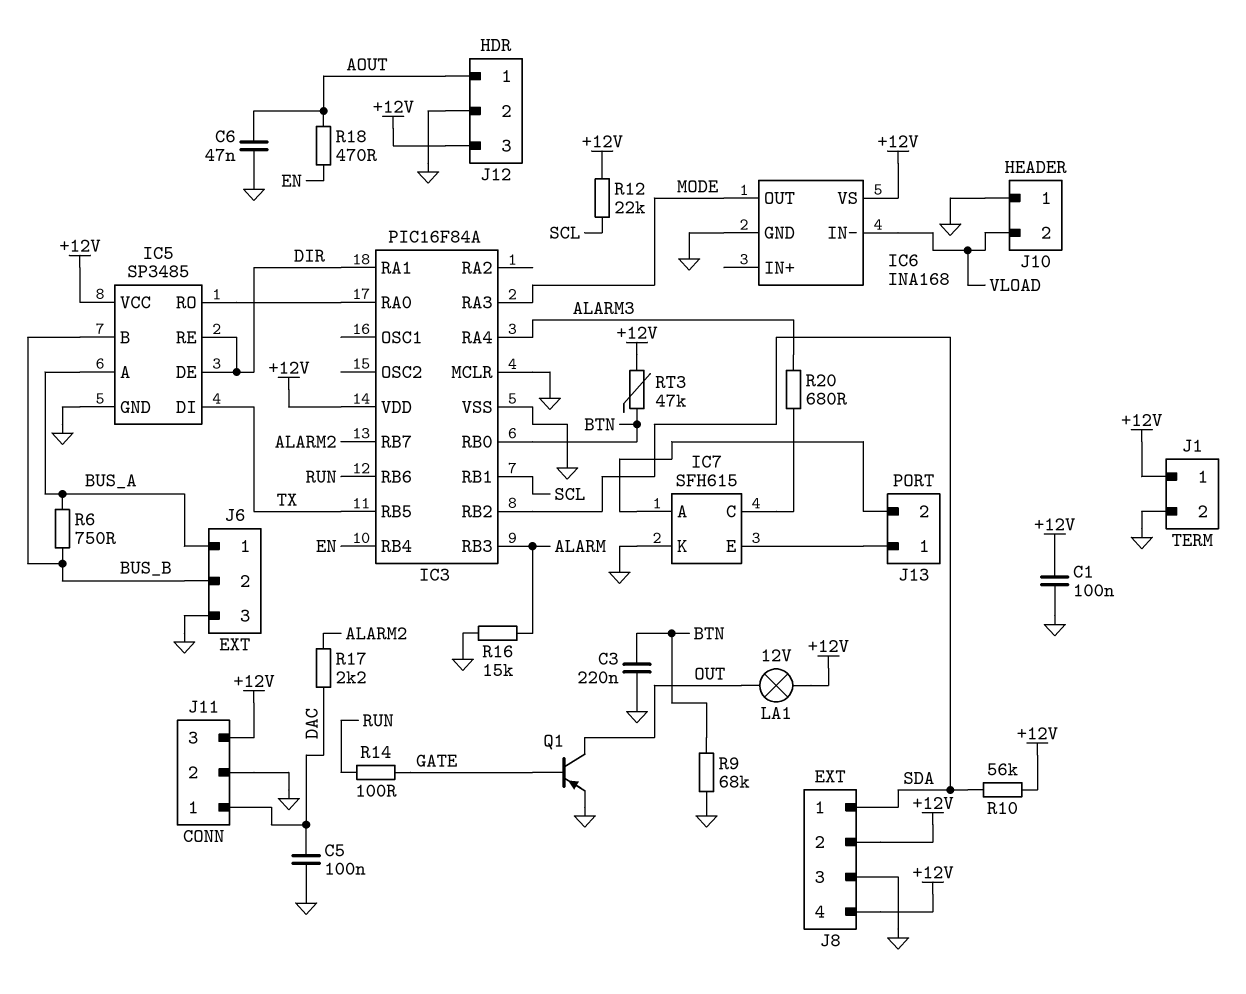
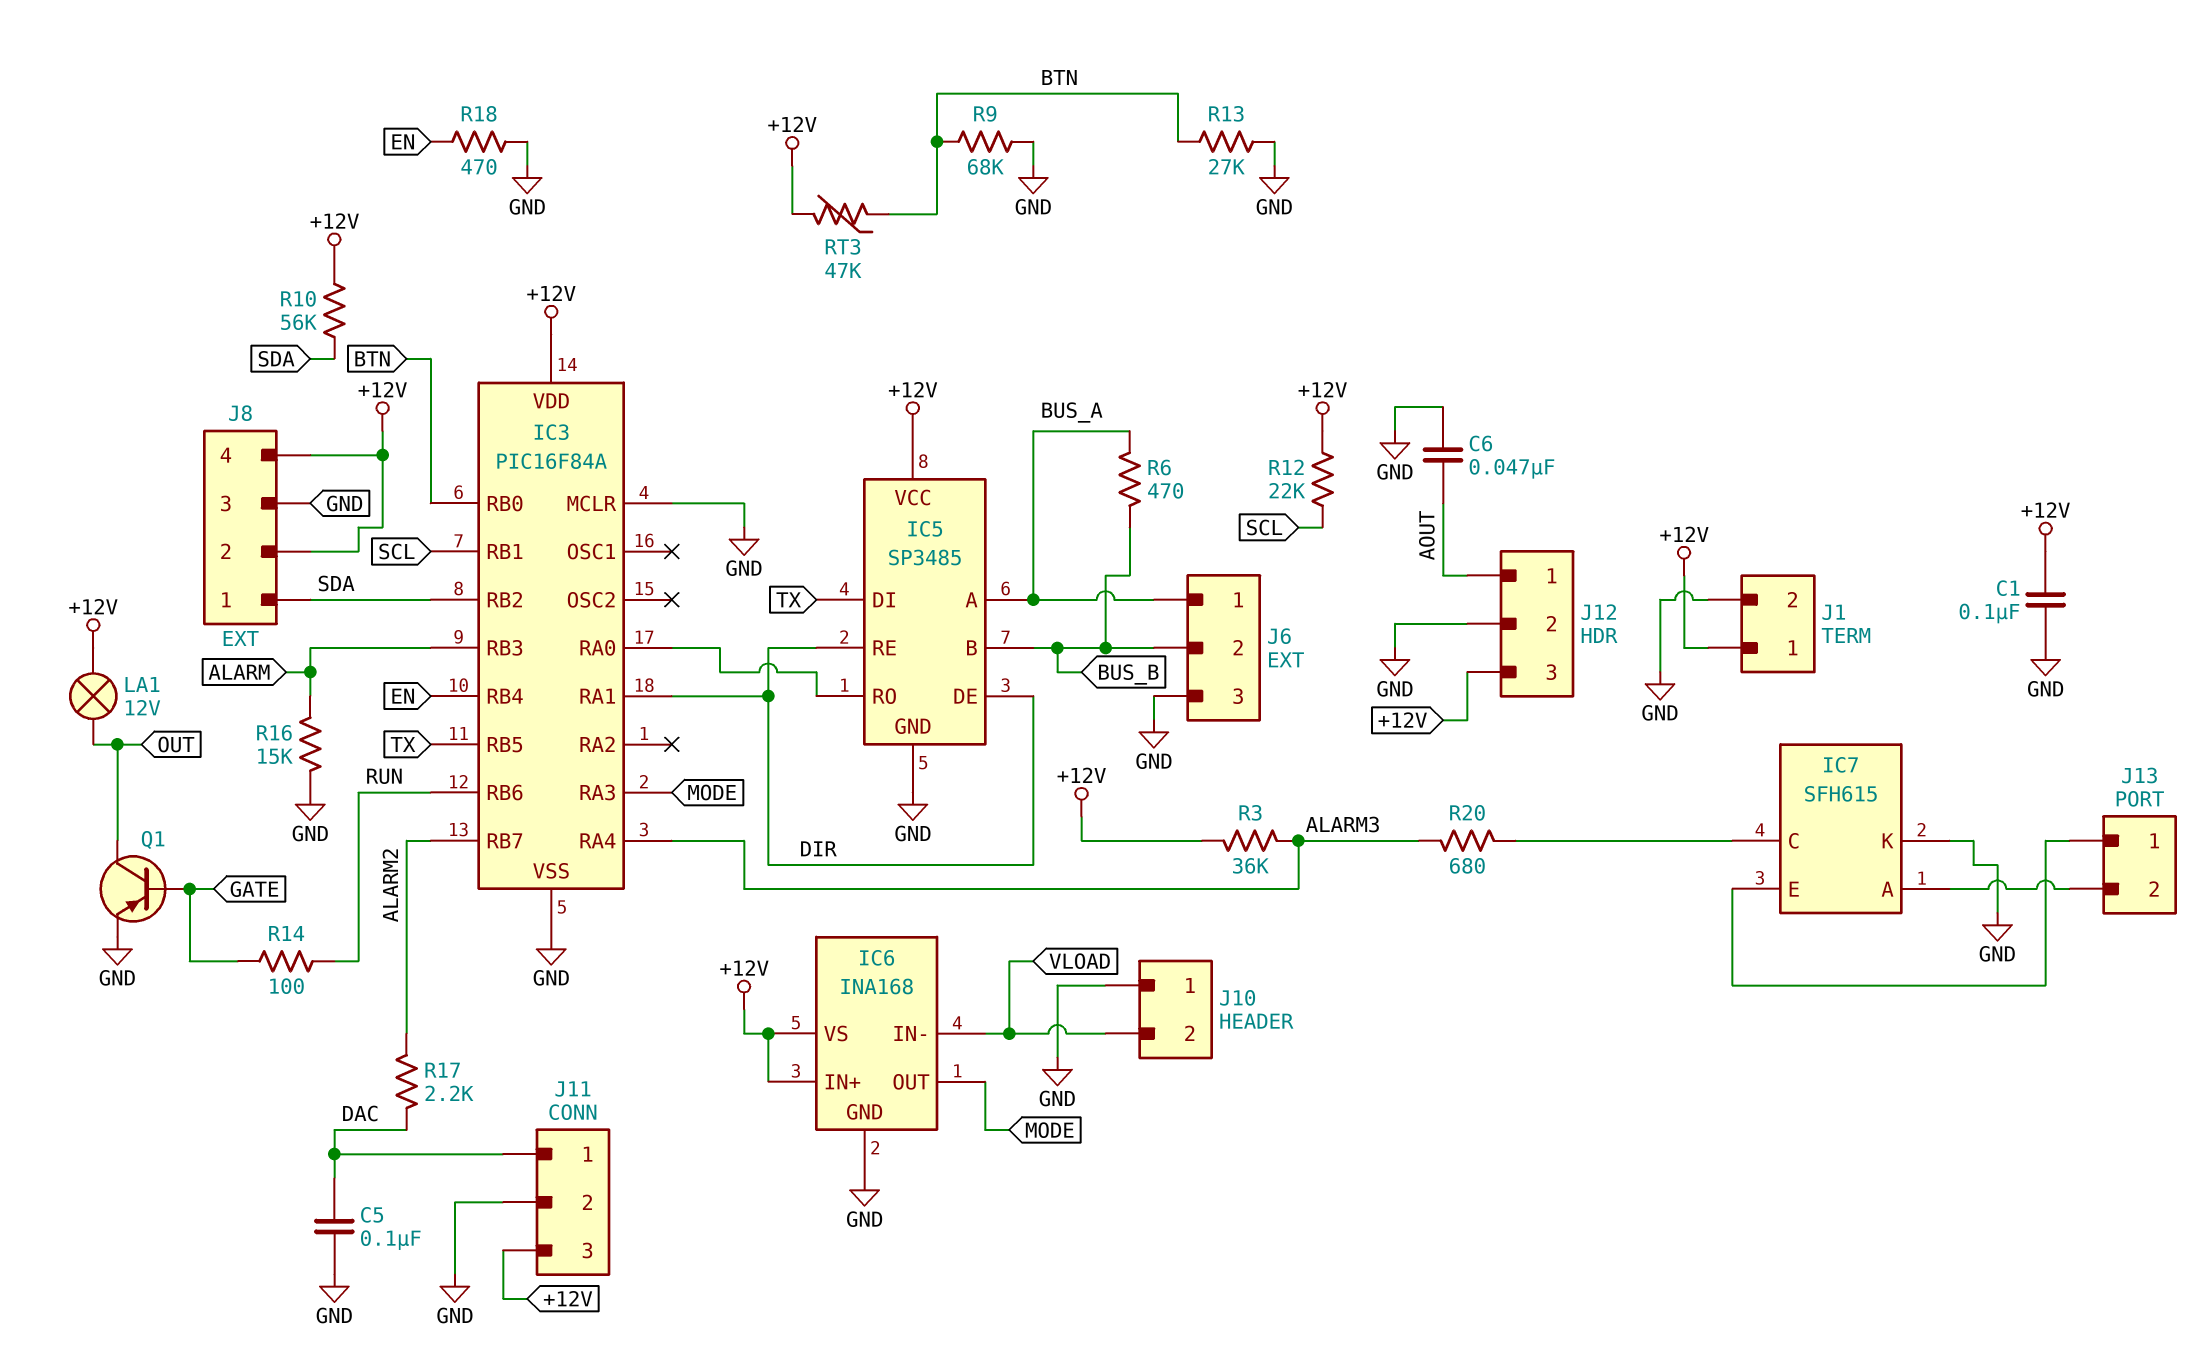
C3: 220nF (BTN, GND) -> none
IC6 pin IN+: none -> +12V
R3: none -> 36k (+12V, ALARM3)
R6: 750 (BUS_A, BUS_B) -> 470 (BUS_A, BUS_B)
R13: none -> 27k (BTN, GND)
R18: 470 (AOUT, EN) -> 470 (EN, GND)

